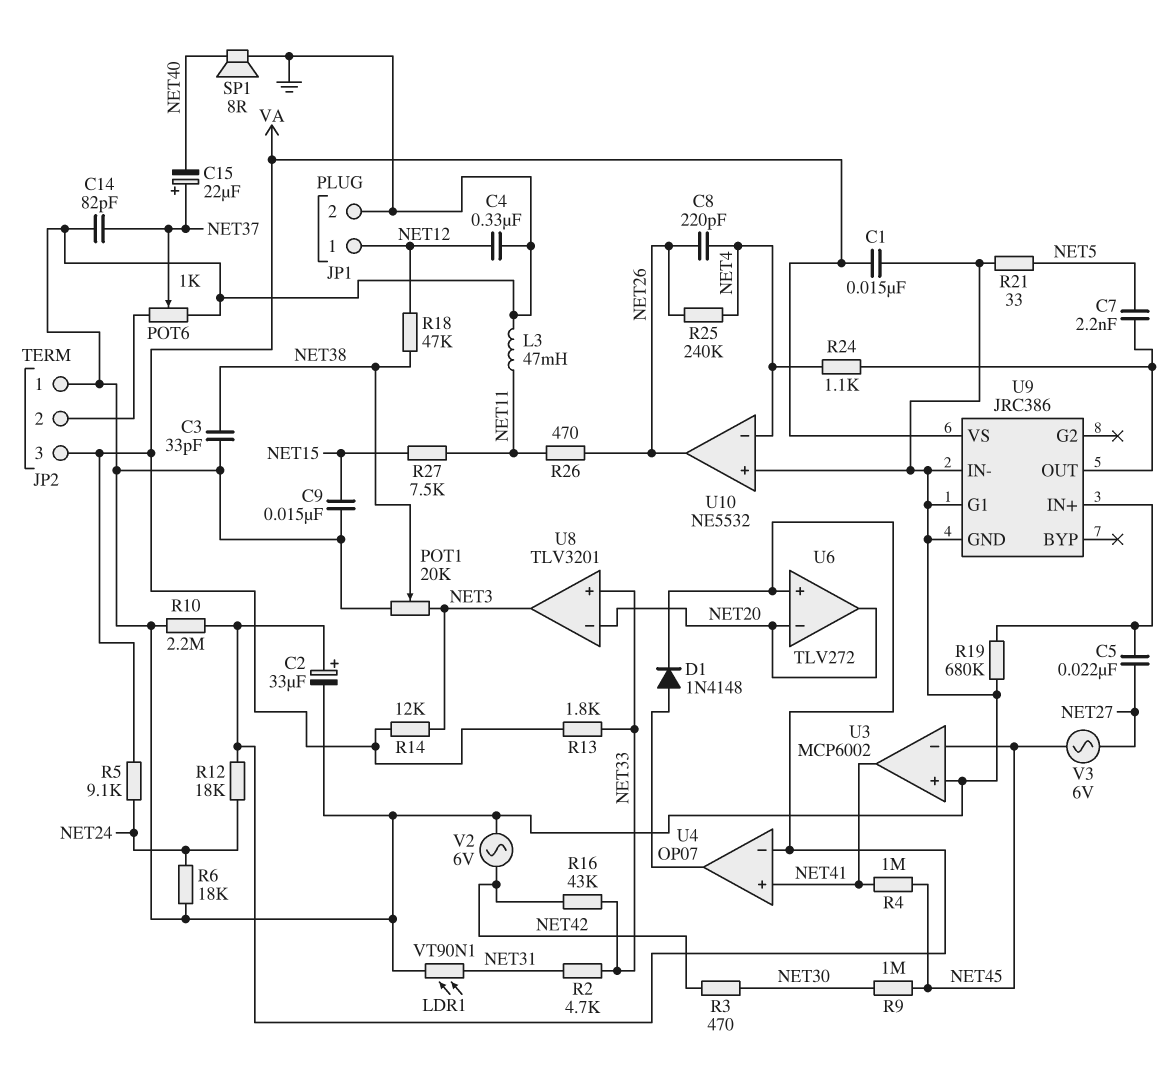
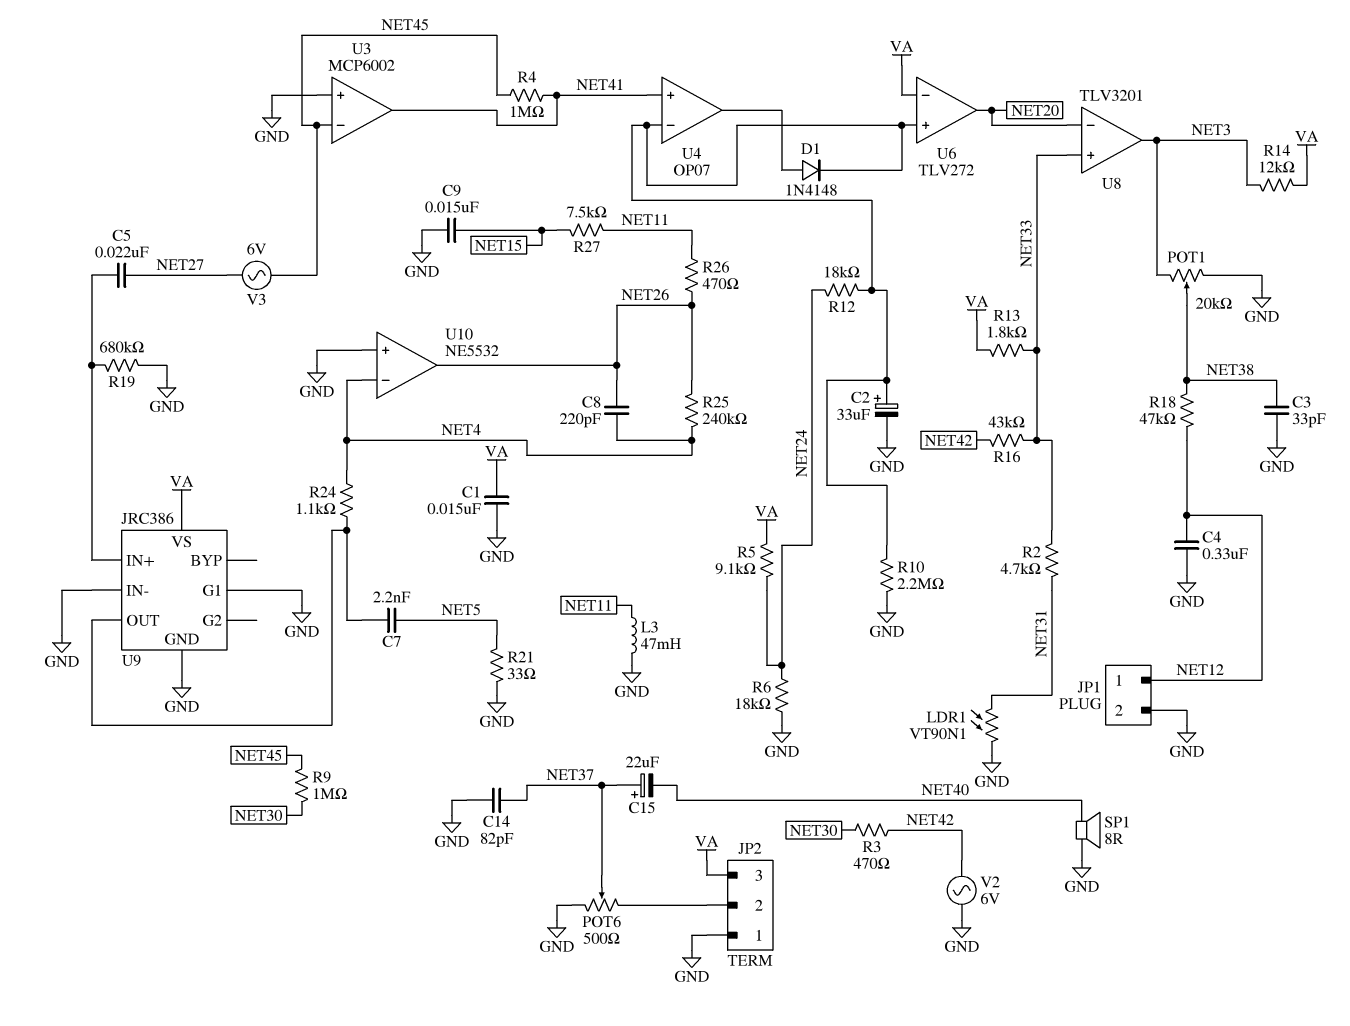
POT6: 1k (GND, JP2/2, wiper NET37) -> 500 (GND, JP2/2, wiper NET37)
U6 pin in-: NET20 -> VA

